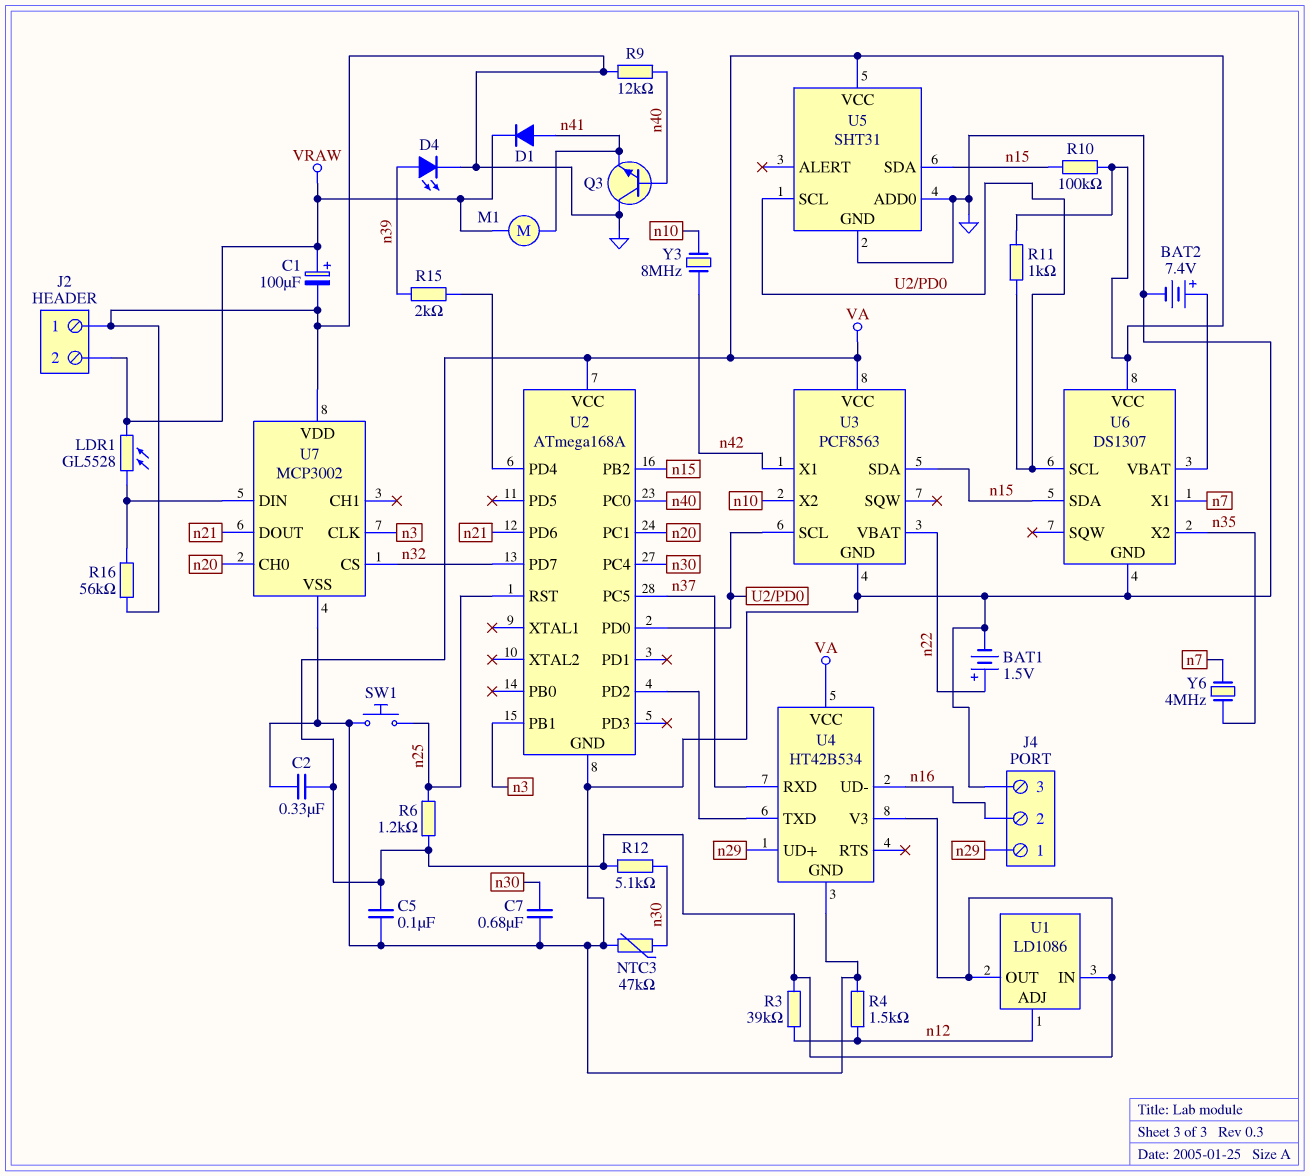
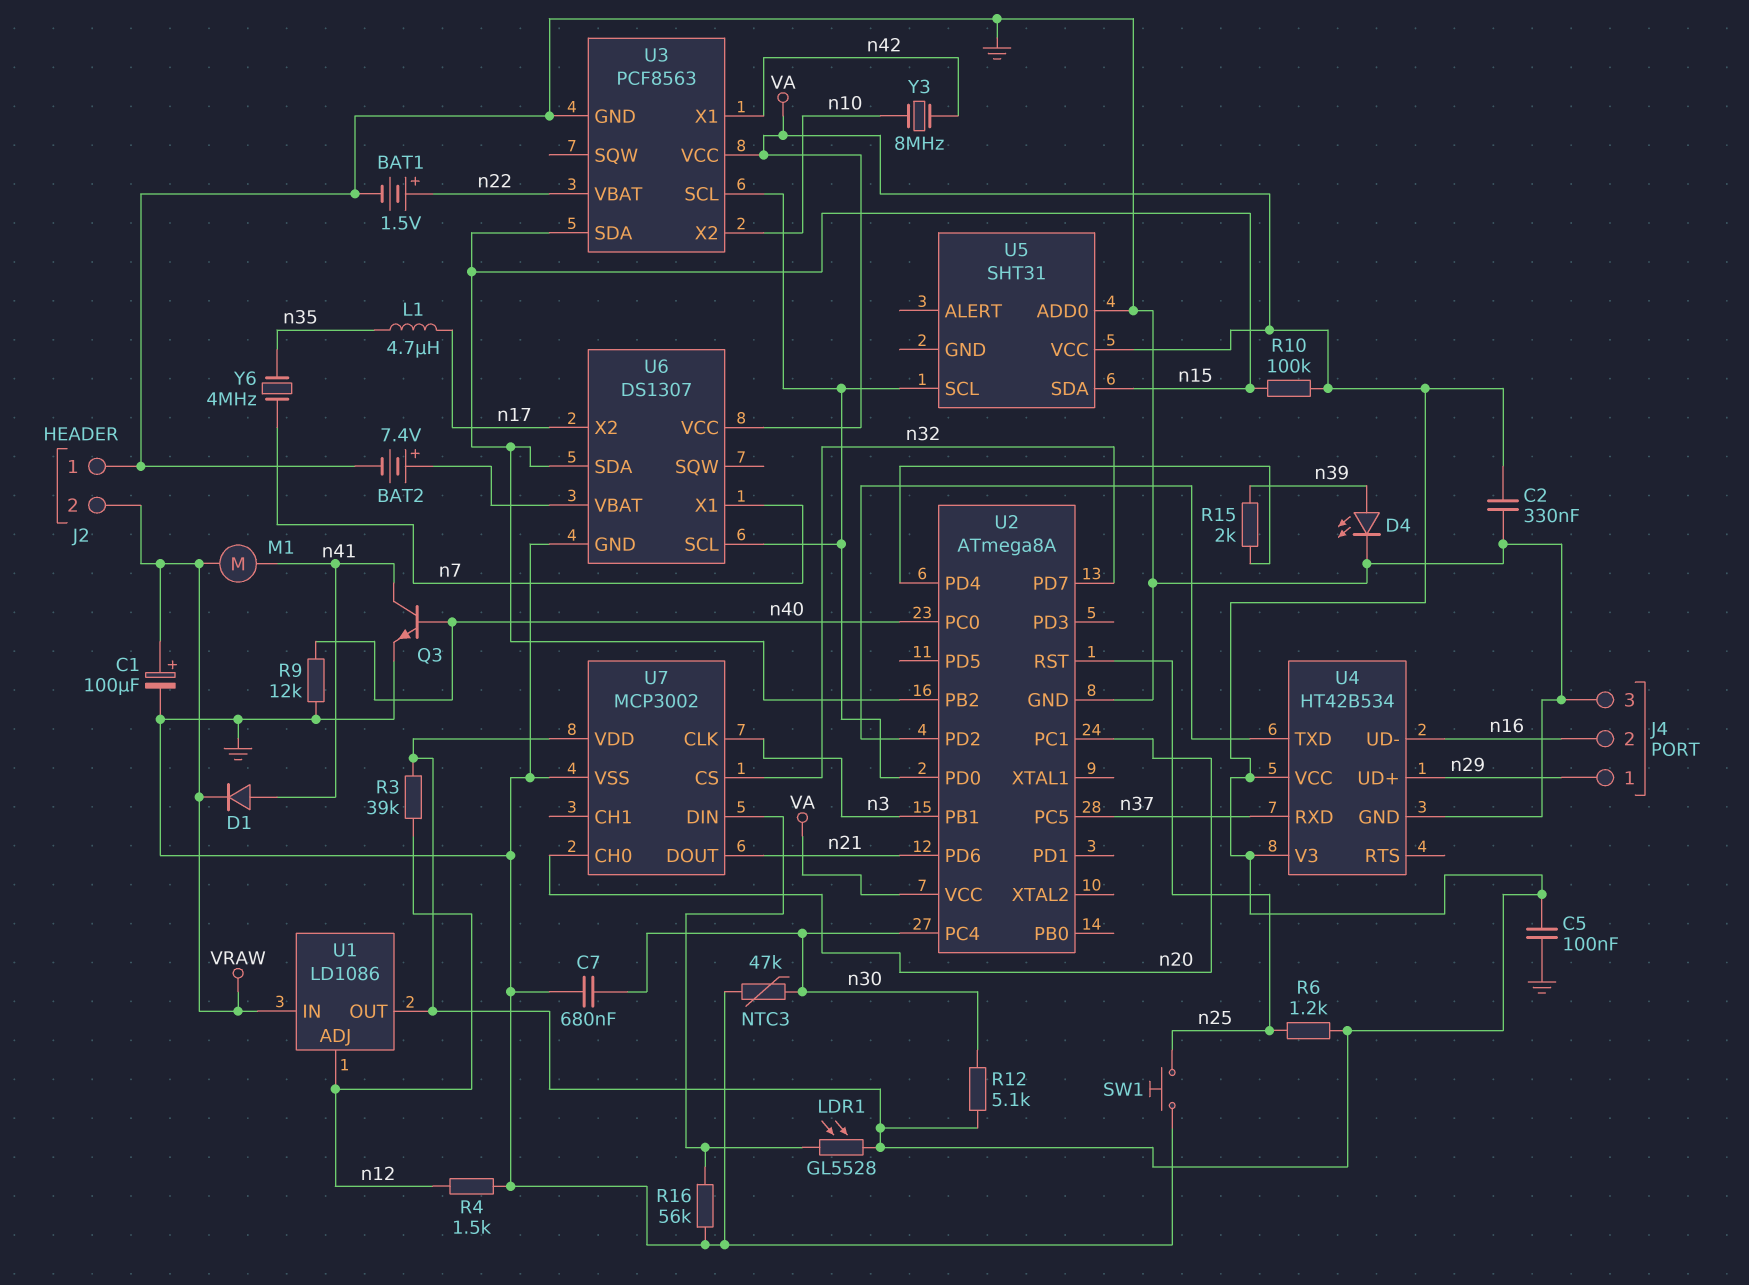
L1: none -> 4.7uH (n17, n35)
LDR1: GL5528 (U7/DIN, VRAW) -> GL5528 (U7/DIN, VA)
Q3: NPN (B n40, C GND, E n41) -> NPN (B n40, C n41, E GND)
R11: 1k (U2/PD0, VA) -> none
U1 pin IN: VA -> VRAW
U2: ATmega168A -> ATmega8A
U5 pin GND: GND -> none
U6 pin X2: n35 -> n17
U7 pin VDD: GND -> VA

